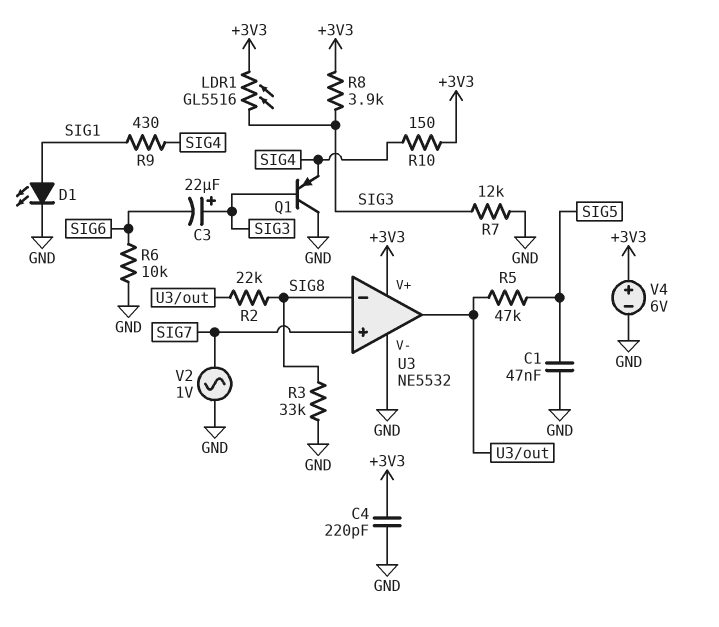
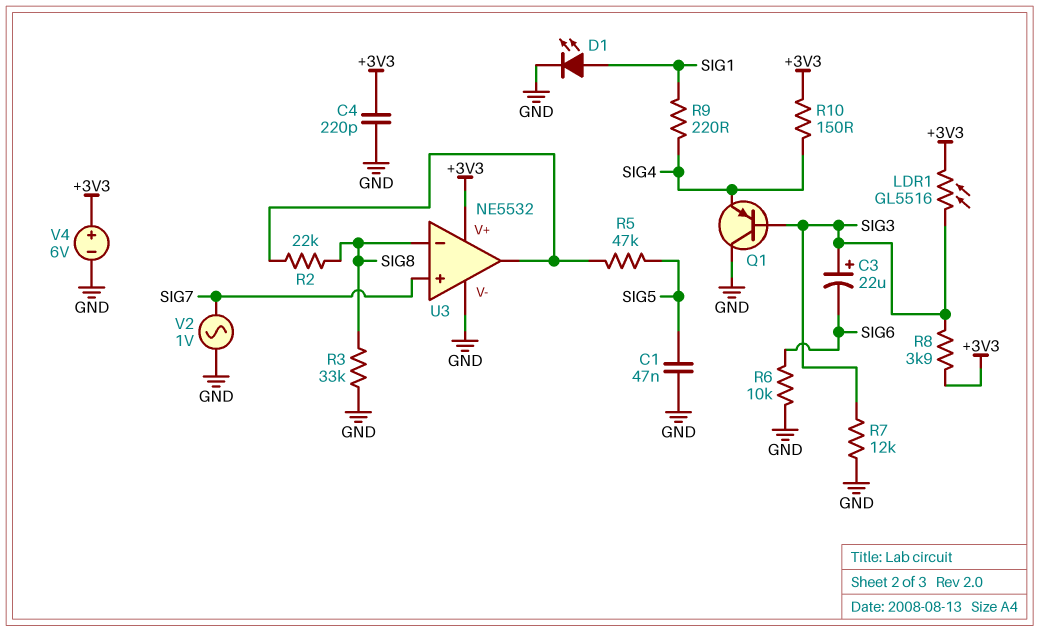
R9: 430 (SIG1, SIG4) -> 220 (SIG1, SIG4)

